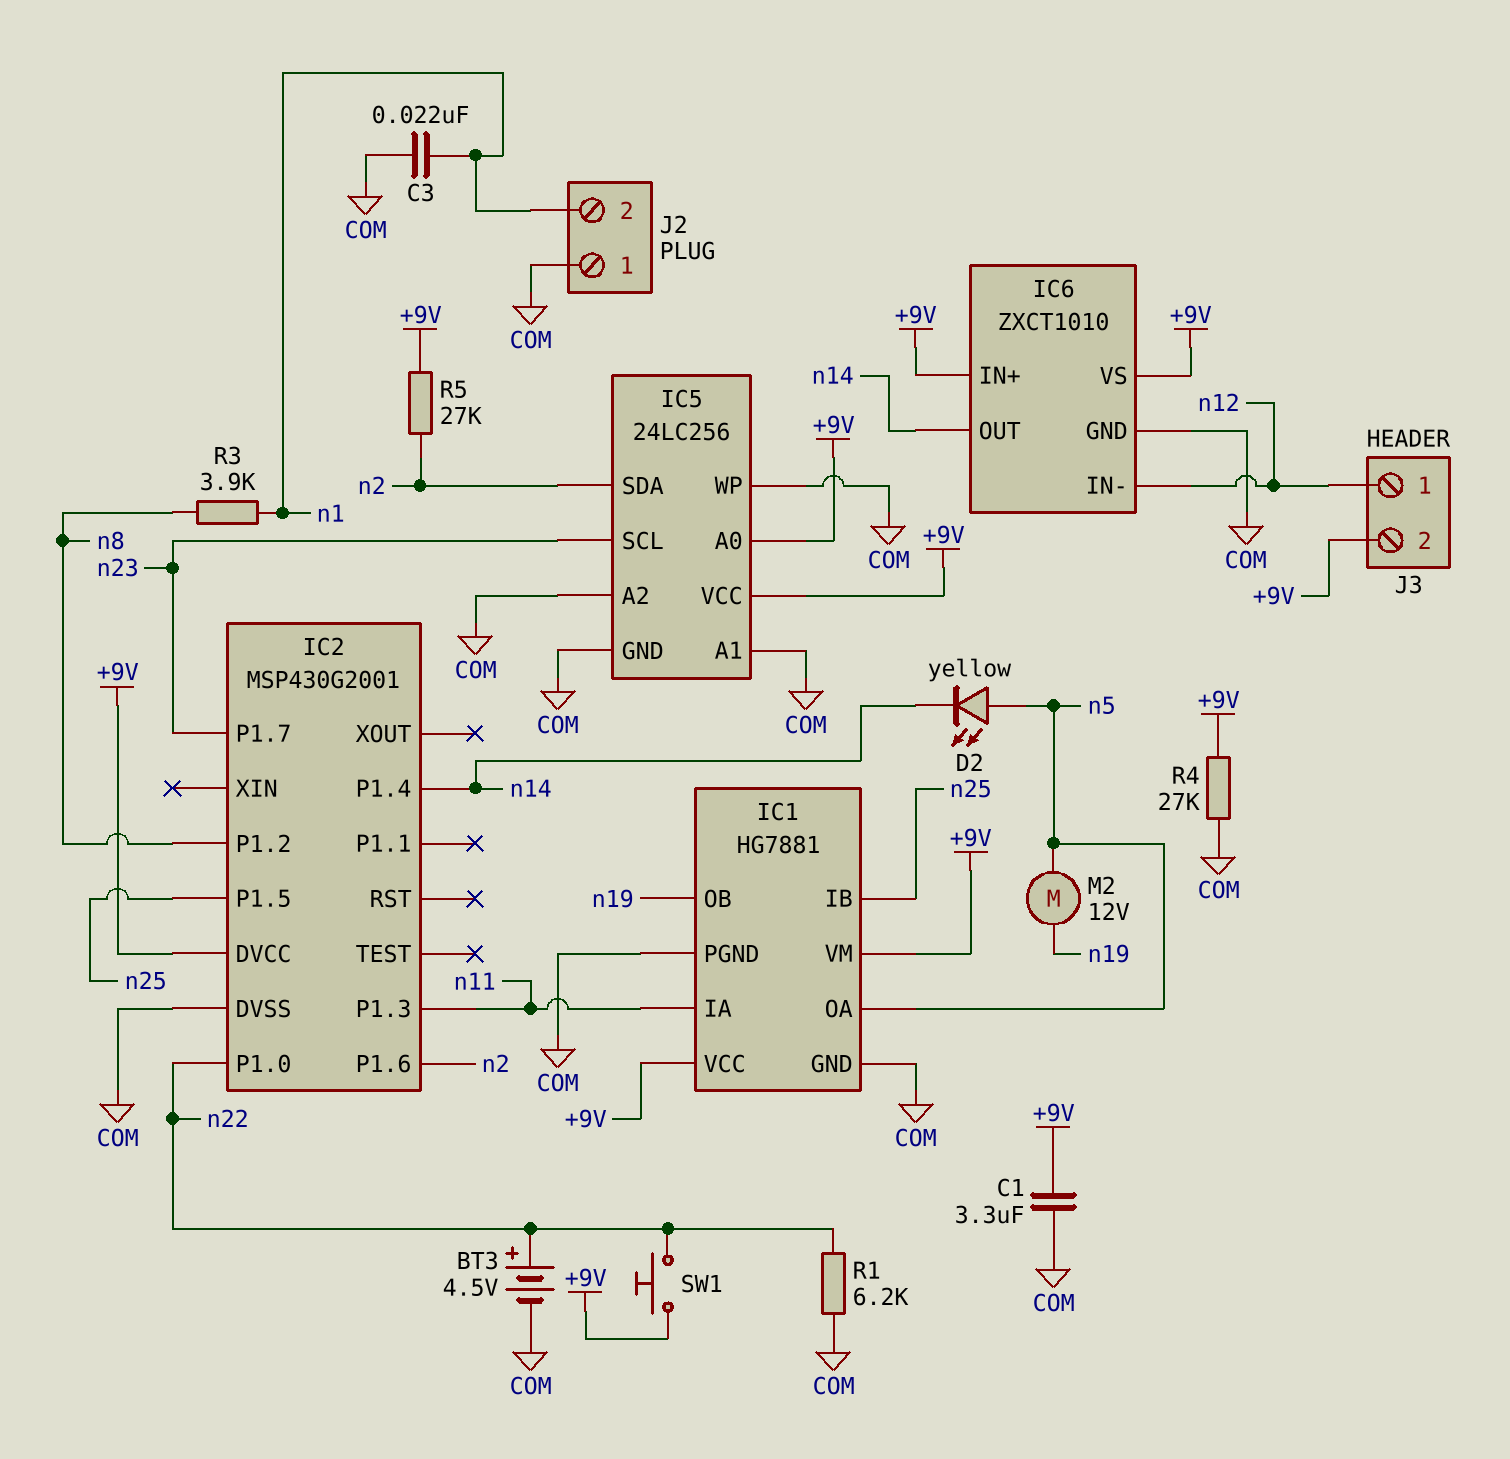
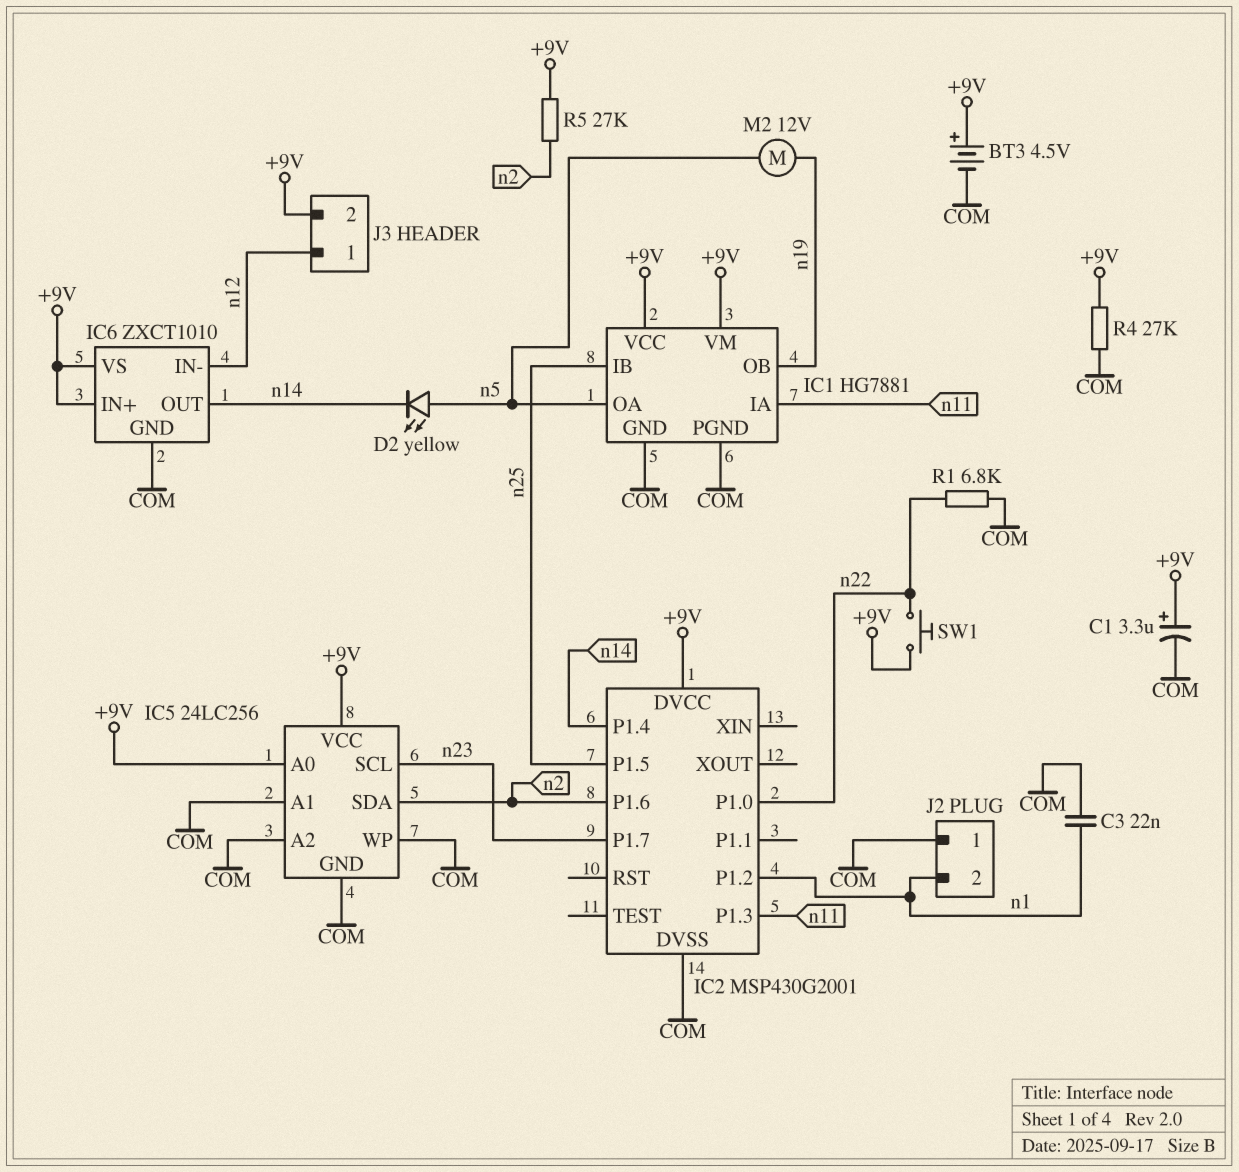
BT3: 4.5V (plus n22, minus COM) -> 4.5V (plus +9V, minus COM)
C1: 3.3uF (+9V, COM) -> 3.3uF (plus +9V, minus COM)
IC2 pin P1.2: n8 -> n1
R1: 6.2k (COM, n22) -> 6.8k (COM, n22)
R3: 3.9k (n1, n8) -> none

